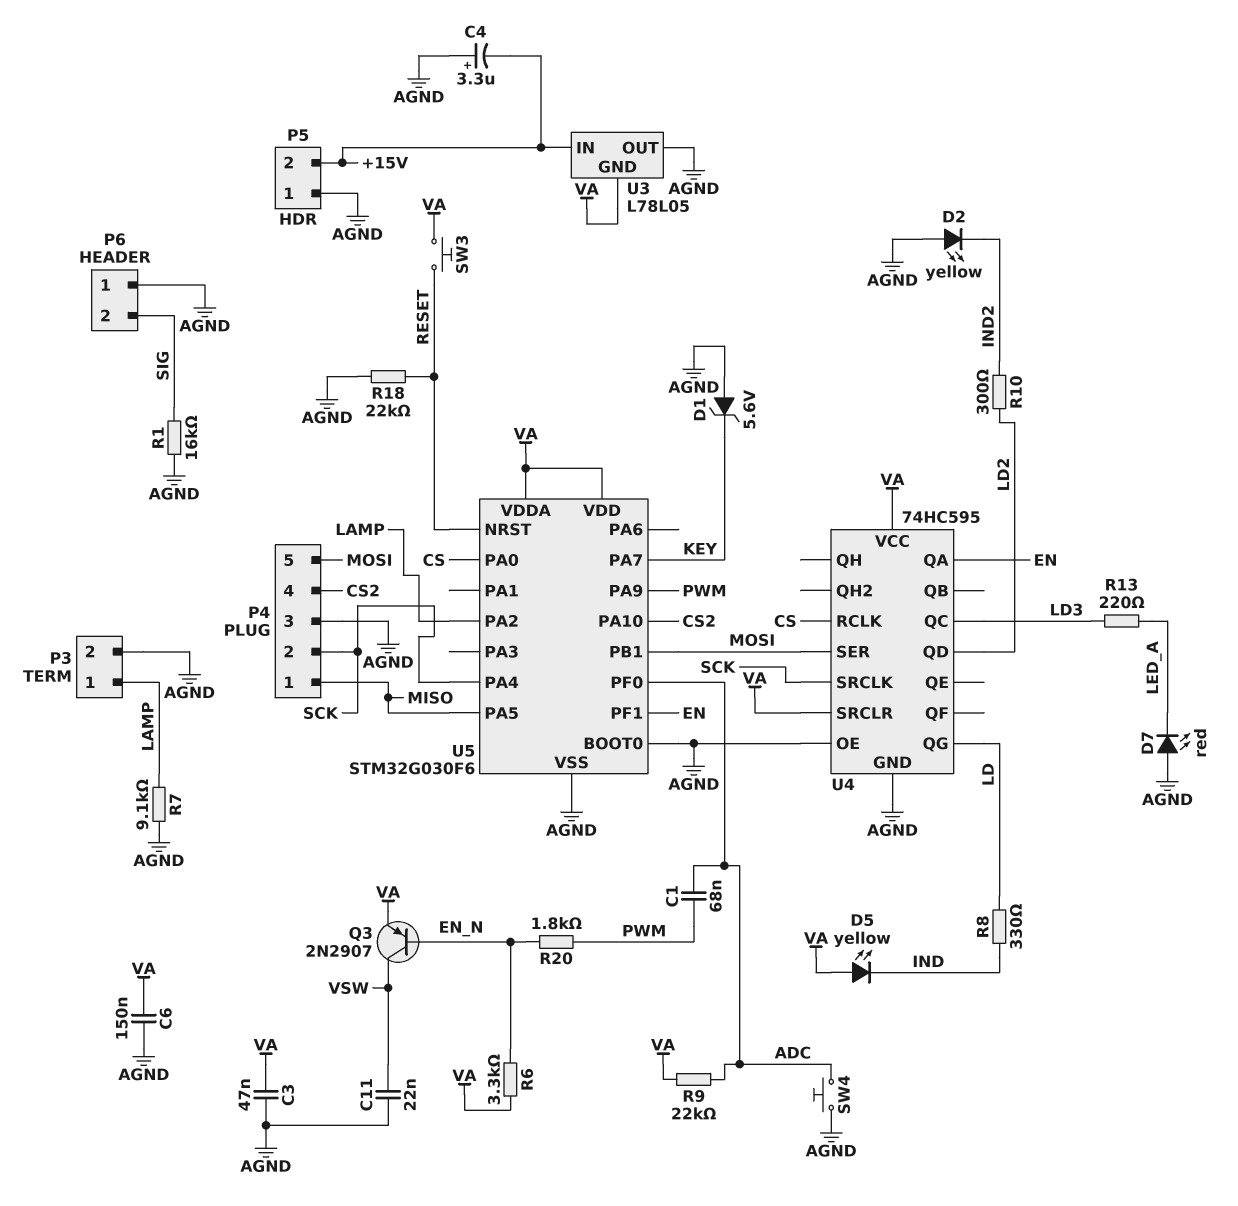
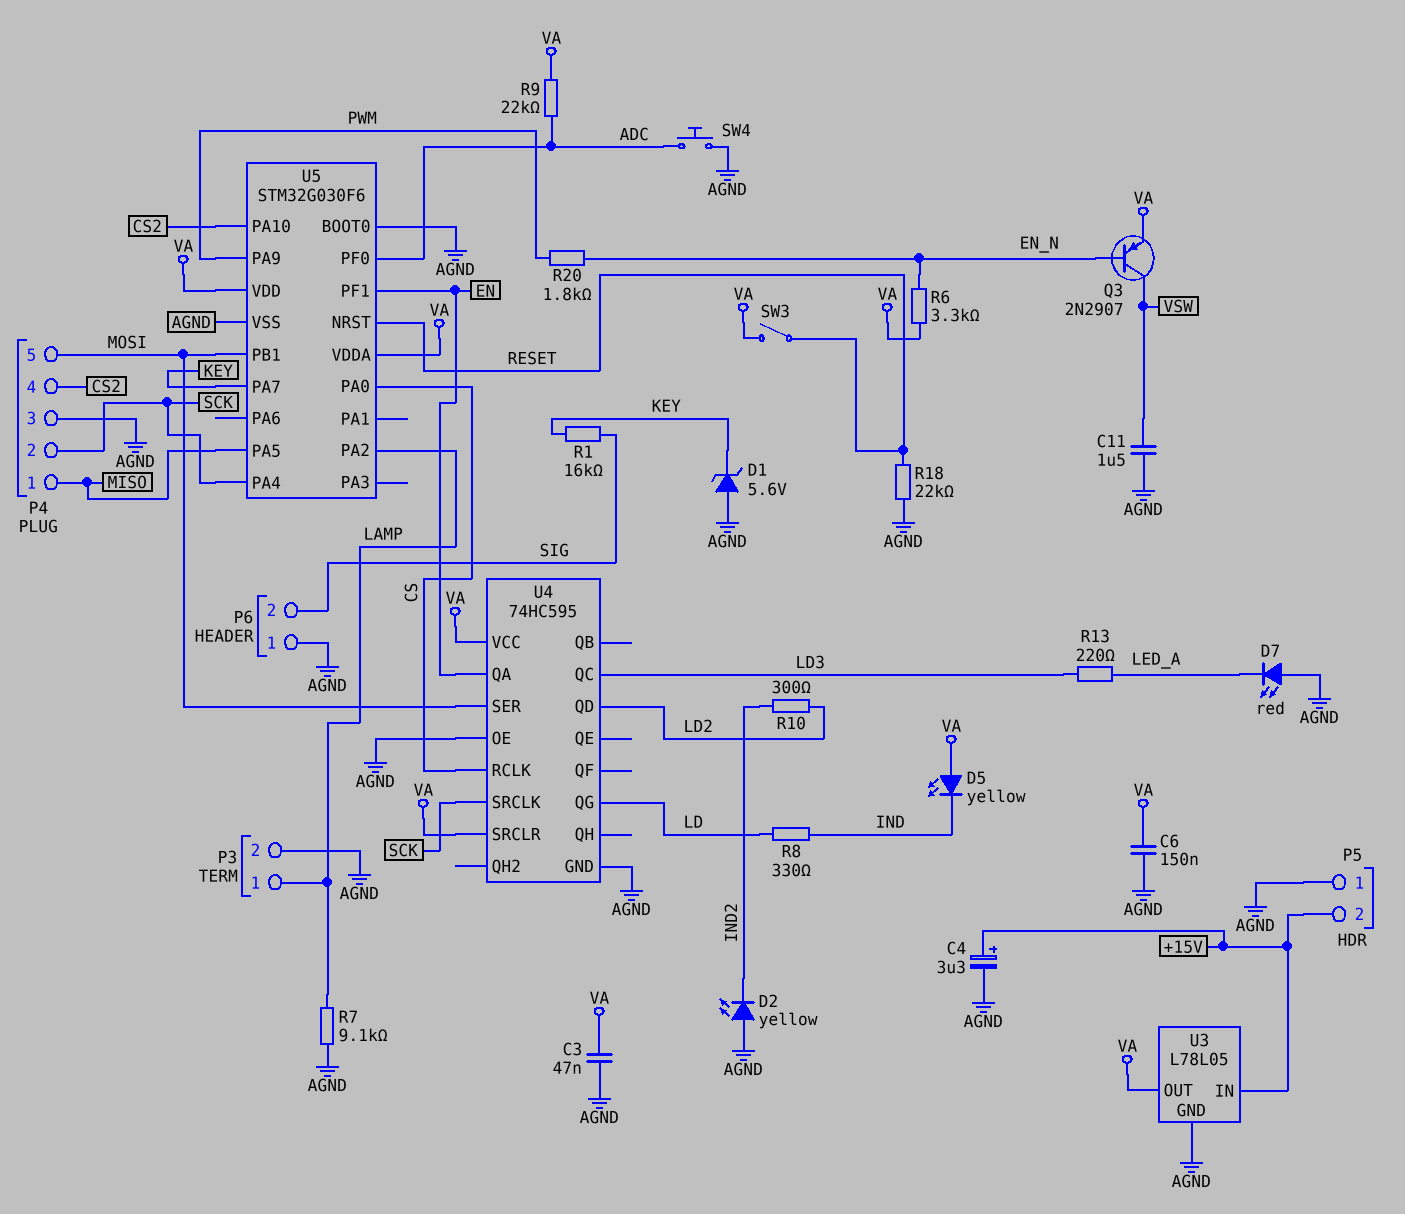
C1: 68nF (ADC, PWM) -> none
C4: 3.3uF (plus AGND, minus +15V) -> 3.3uF (plus +15V, minus AGND)
C11: 22nF (AGND, VSW) -> 1.5uF (AGND, VSW)
R1: 16k (AGND, SIG) -> 16k (KEY, SIG)
SW3: button (RESET, VA) -> switch (RESET, VA)
U3 pin GND: VA -> AGND
U3 pin OUT: AGND -> VA

